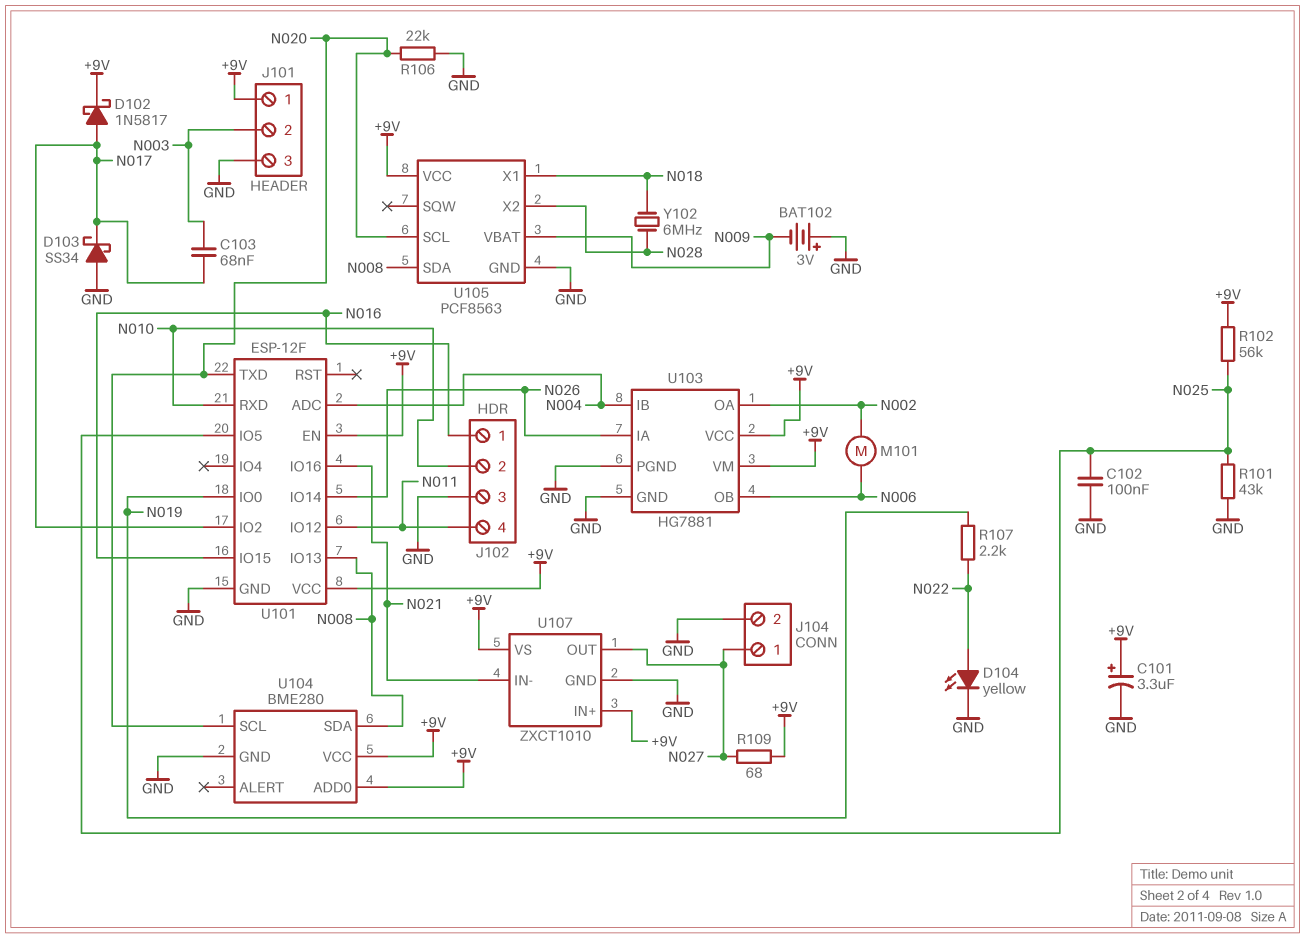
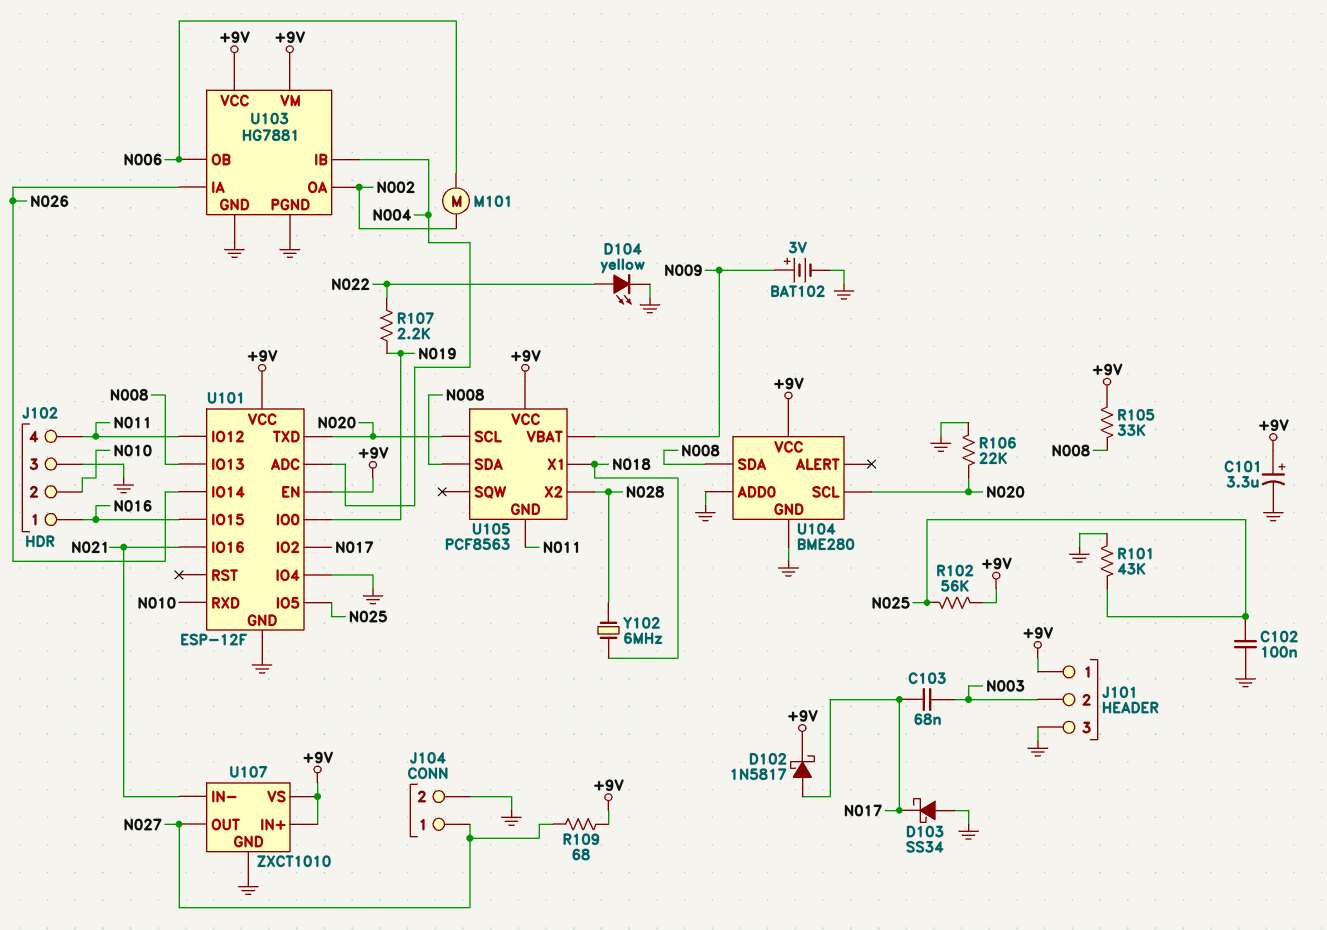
BAT102: 3V (plus GND, minus N009) -> 3V (plus N009, minus GND)
R105: none -> 33k (+9V, N008)
U101 pin IO4: none -> GND
U104 pin ADD0: +9V -> GND
U105 pin GND: GND -> N011

